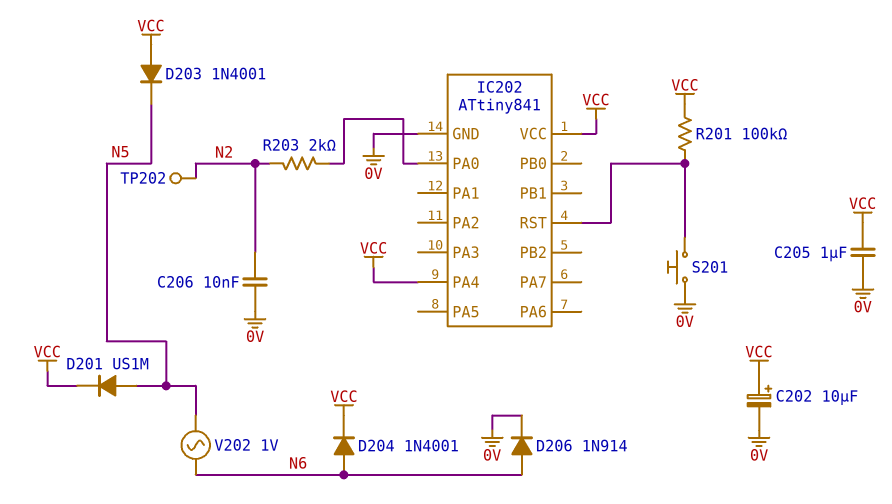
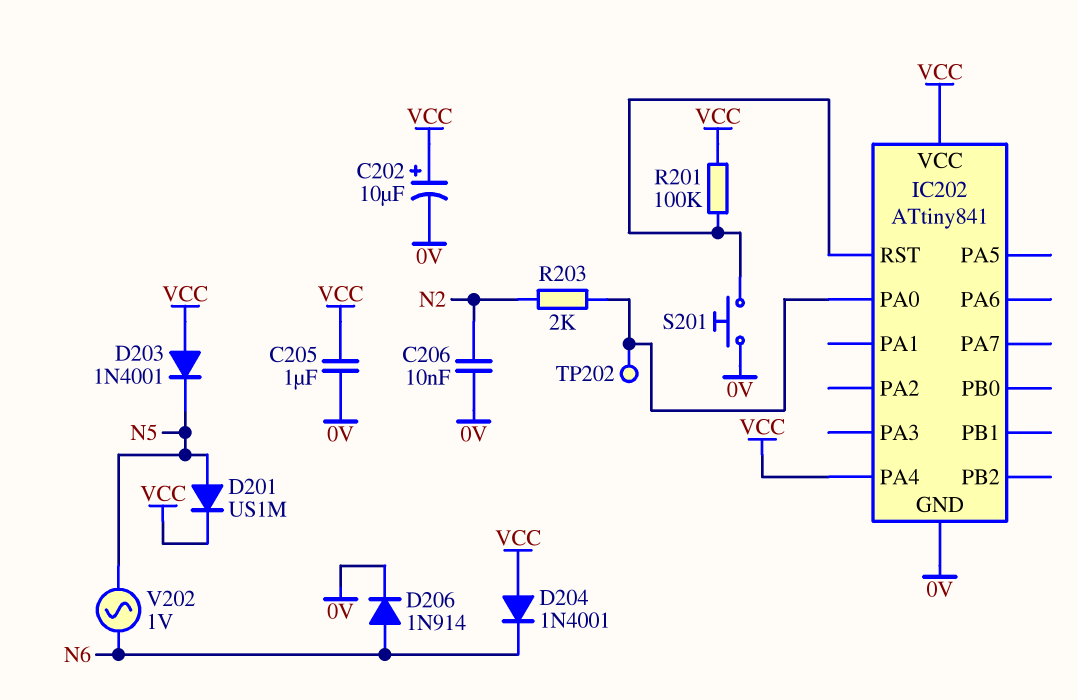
D204: diode 1N4001 (A N6, K VCC) -> diode 1N4001 (A VCC, K N6)
TP202: test point (N2) -> test point (IC202/PA0)

